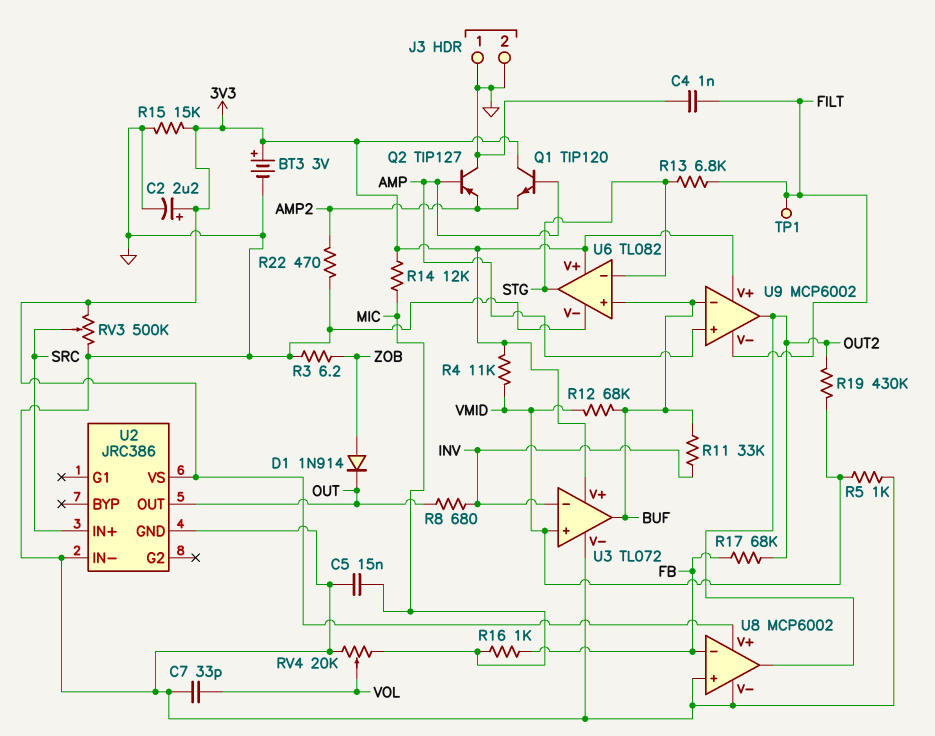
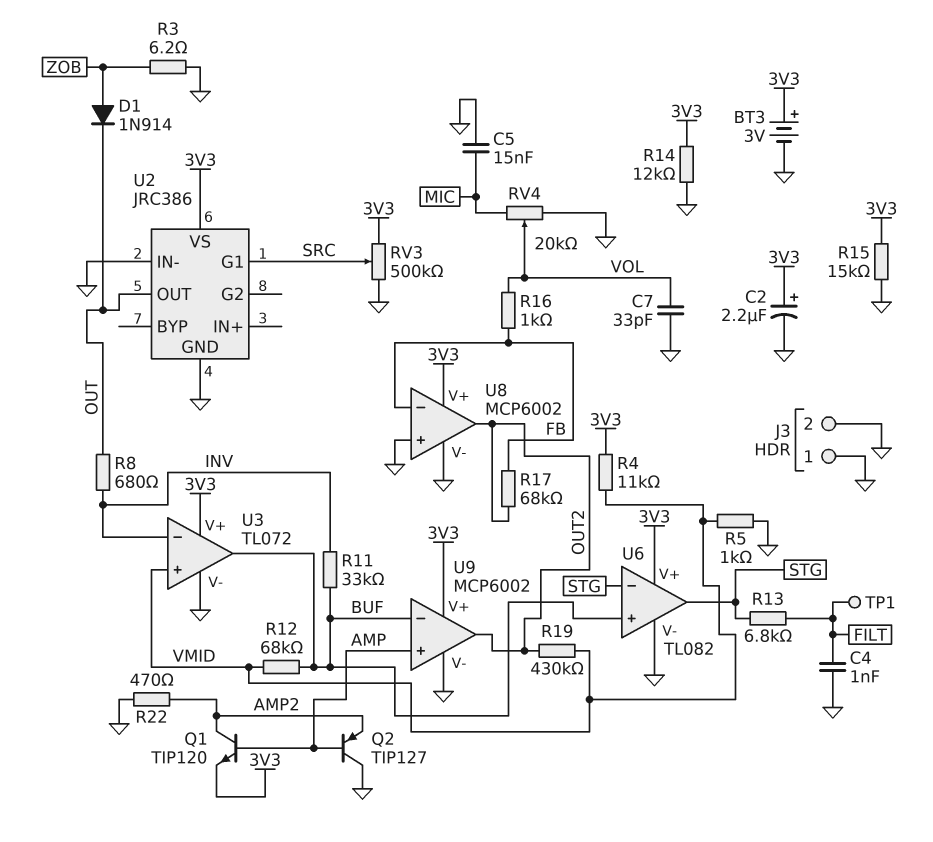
Q1: NPN TIP120 (B AMP, C 3V3, E AMP2) -> NPN TIP120 (B AMP, C AMP2, E 3V3)
R14: 12k (3V3, MIC) -> 12k (3V3, GND)
R16: 1k (FB, MIC) -> 1k (FB, VOL)
U2 pin G1: none -> SRC
U2 pin IN+: SRC -> none
U9 pin V-: FILT -> GND

